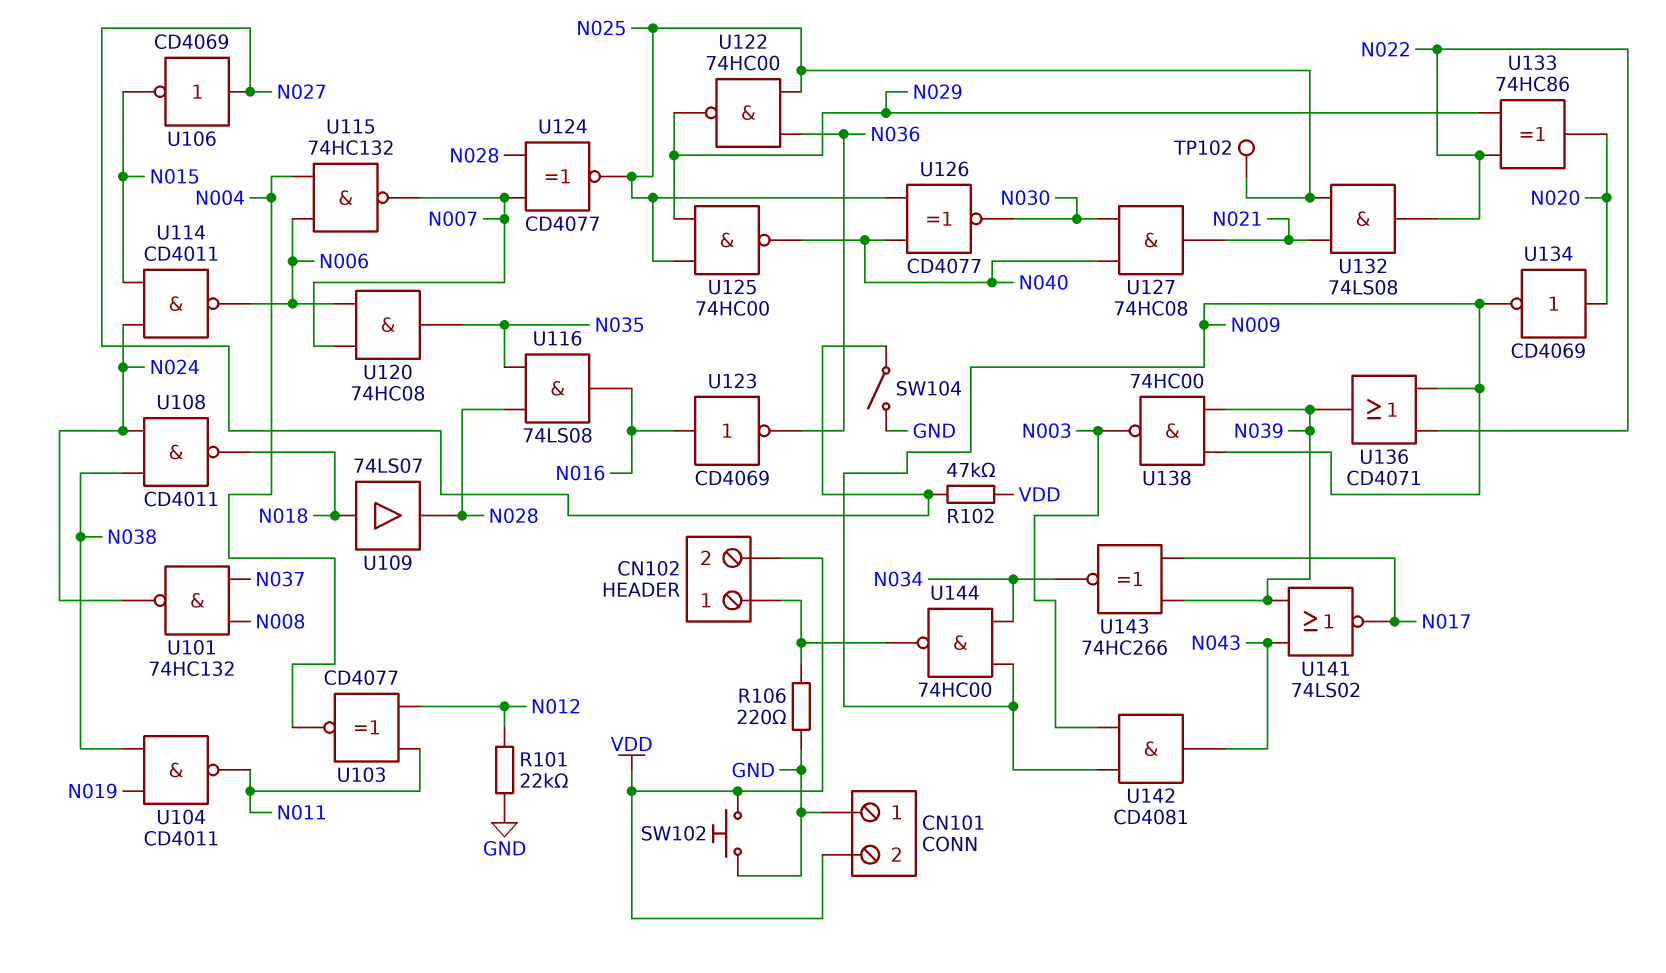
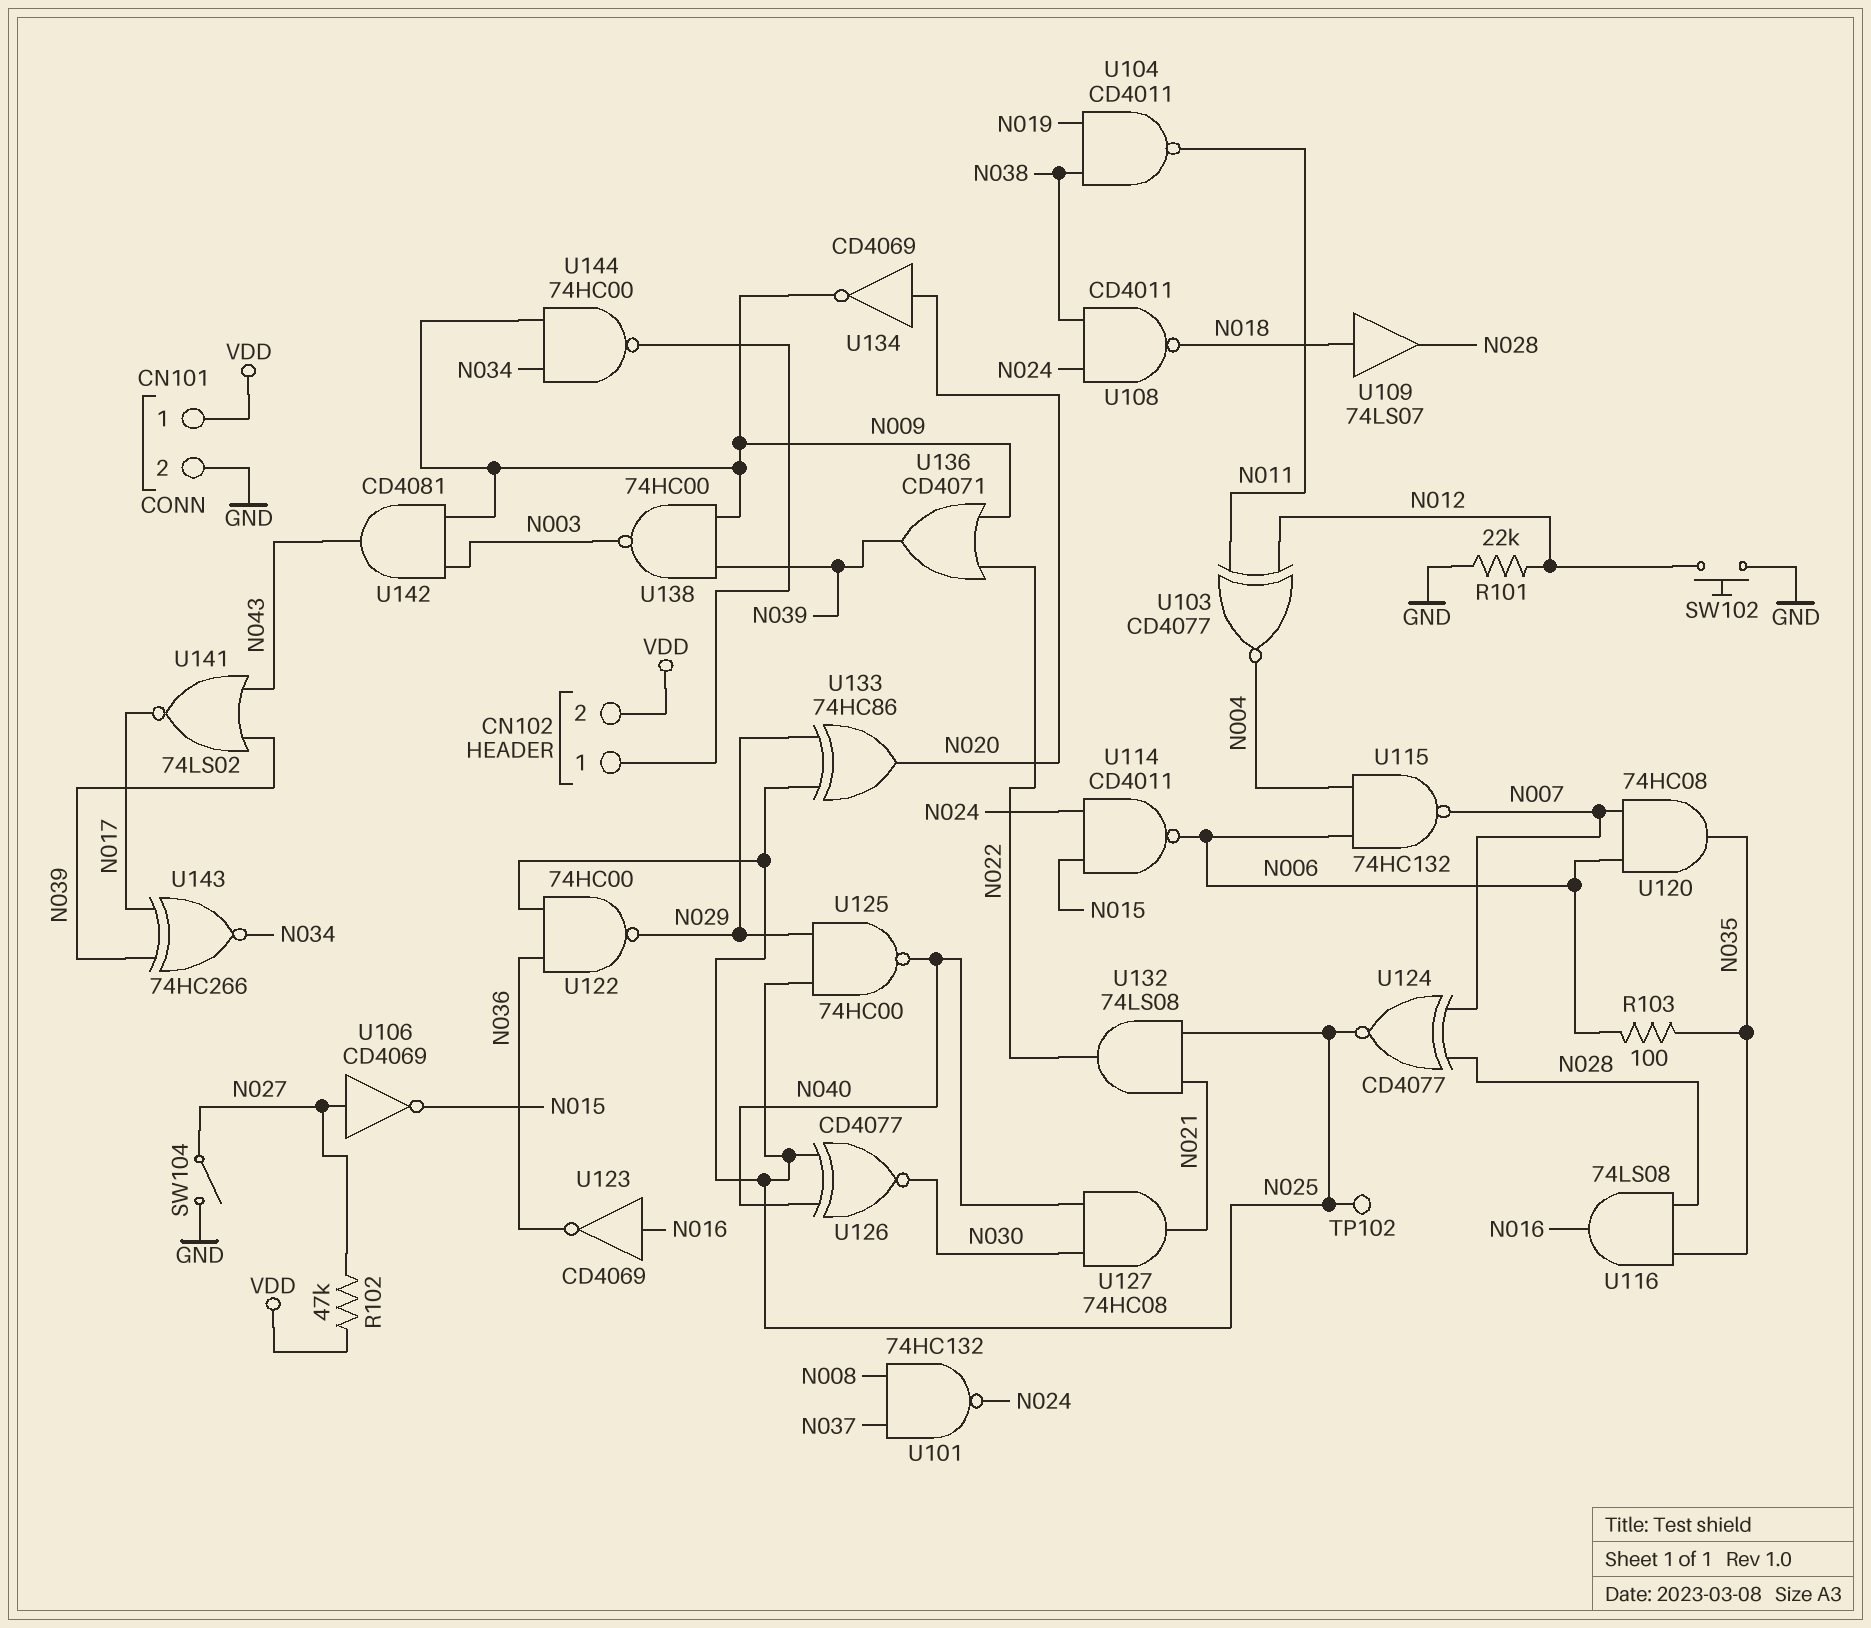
CN101 pin 1: GND -> VDD
CN101 pin 2: VDD -> GND
R103: none -> 100 (N006, N035)
R106: 220 (CN102/1, GND) -> none
SW102: button (GND, VDD) -> button (GND, N012)
U133: XOR 74HC86 (in N022, in N029, out N020) -> XOR 74HC86 (in N025, in N029, out N020)

